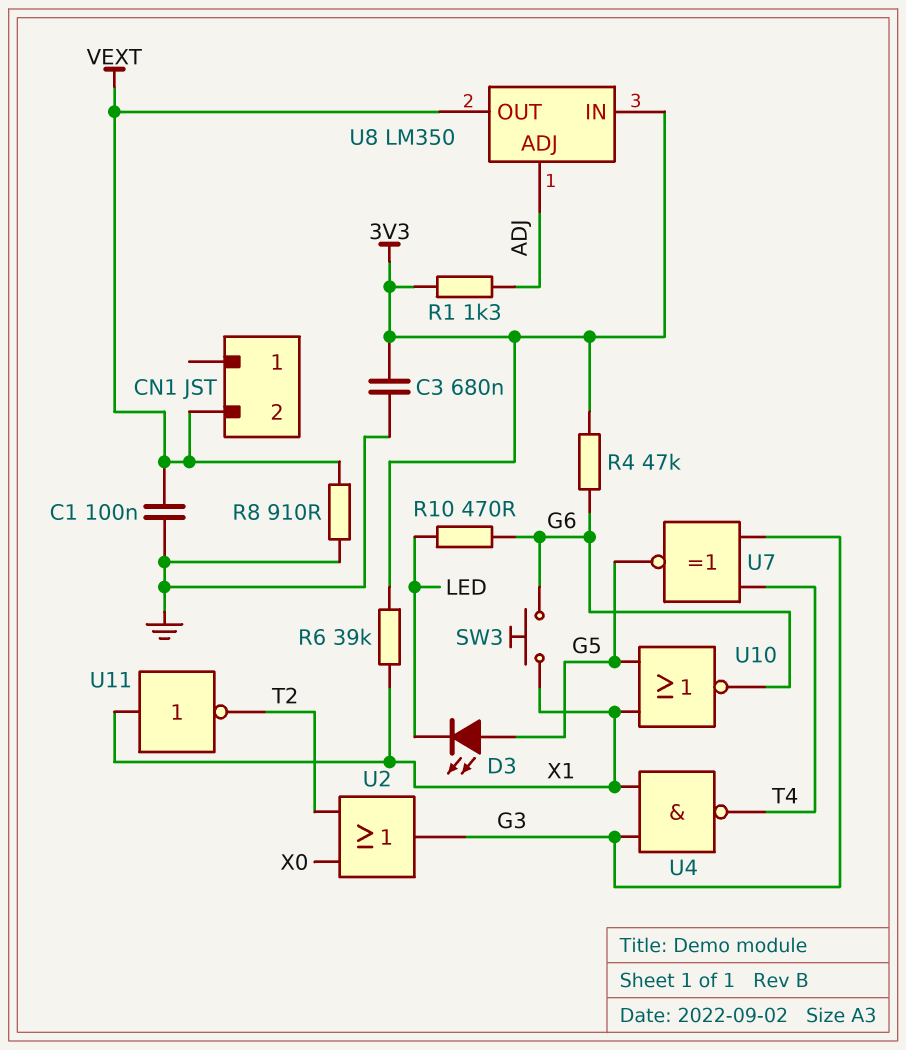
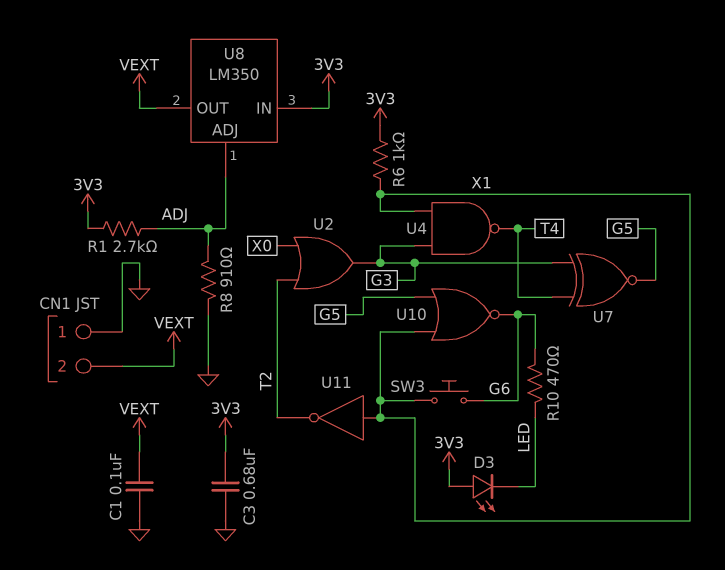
CN1 pin 1: none -> GND
D3: LED (A G5, K LED) -> LED (A 3V3, K LED)
R1: 1.3k (3V3, ADJ) -> 2.7k (3V3, ADJ)
R4: 47k (3V3, G6) -> none
R6: 39k (3V3, X1) -> 1k (3V3, X1)
R8: 910 (GND, VEXT) -> 910 (ADJ, GND)

